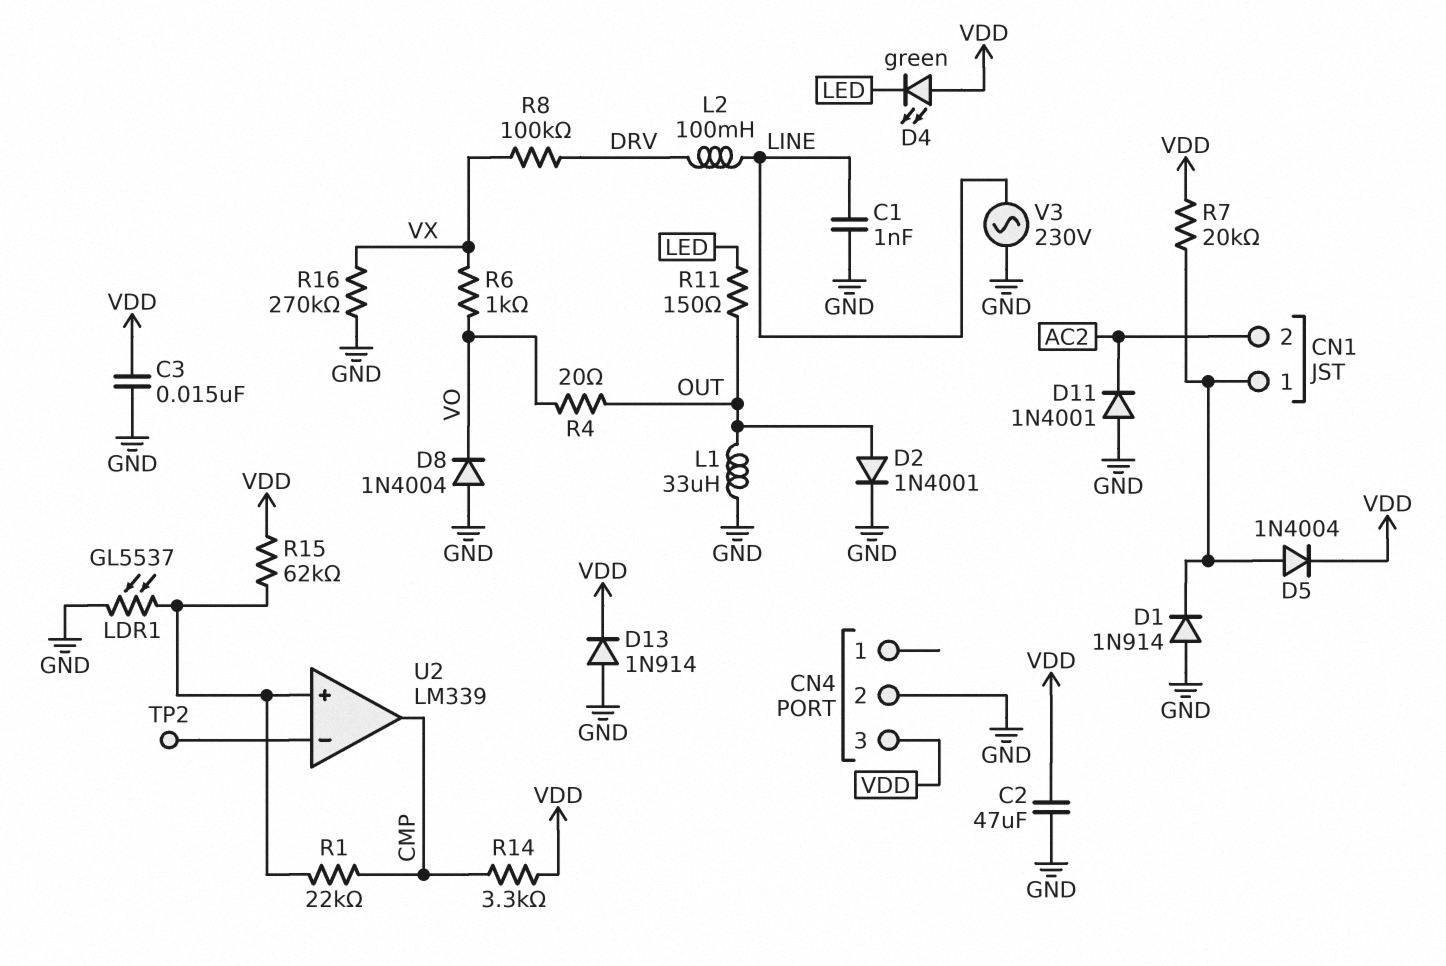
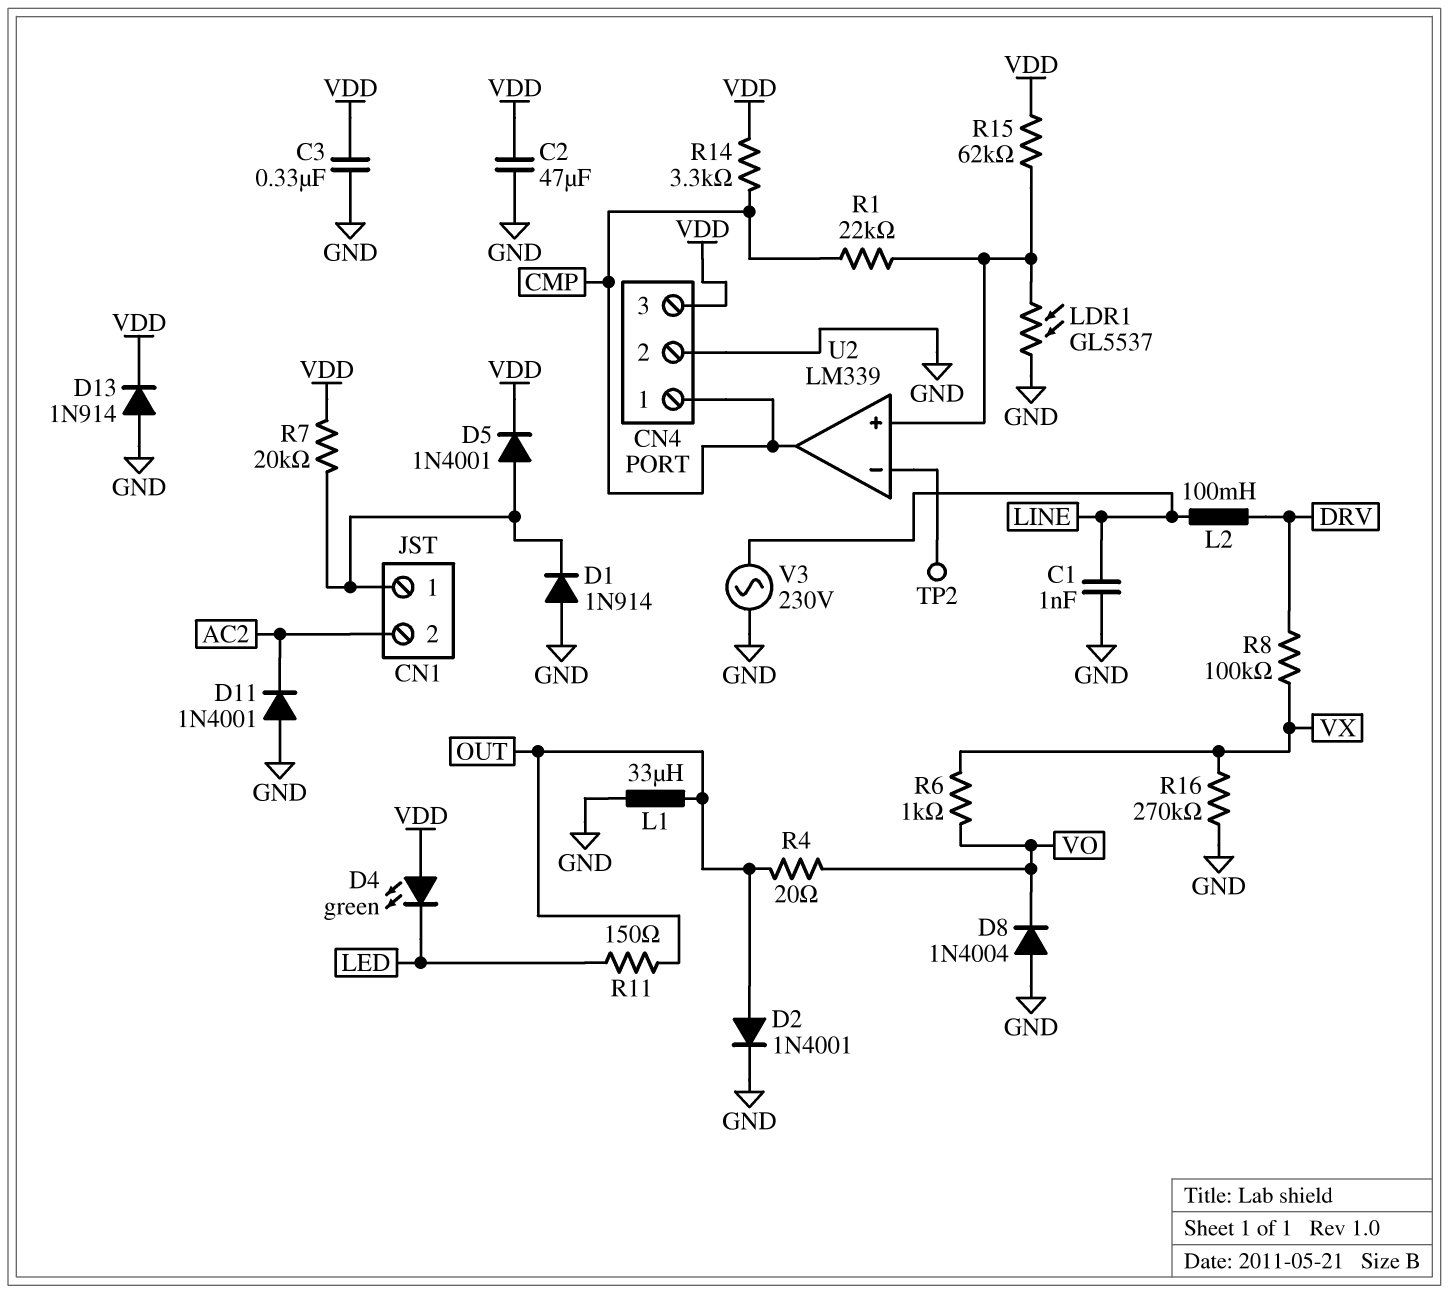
C3: 15nF (GND, VDD) -> 330nF (GND, VDD)
CN4 pin 1: none -> CMP
D5: diode 1N4004 (A CN1/1, K VDD) -> diode 1N4001 (A CN1/1, K VDD)

